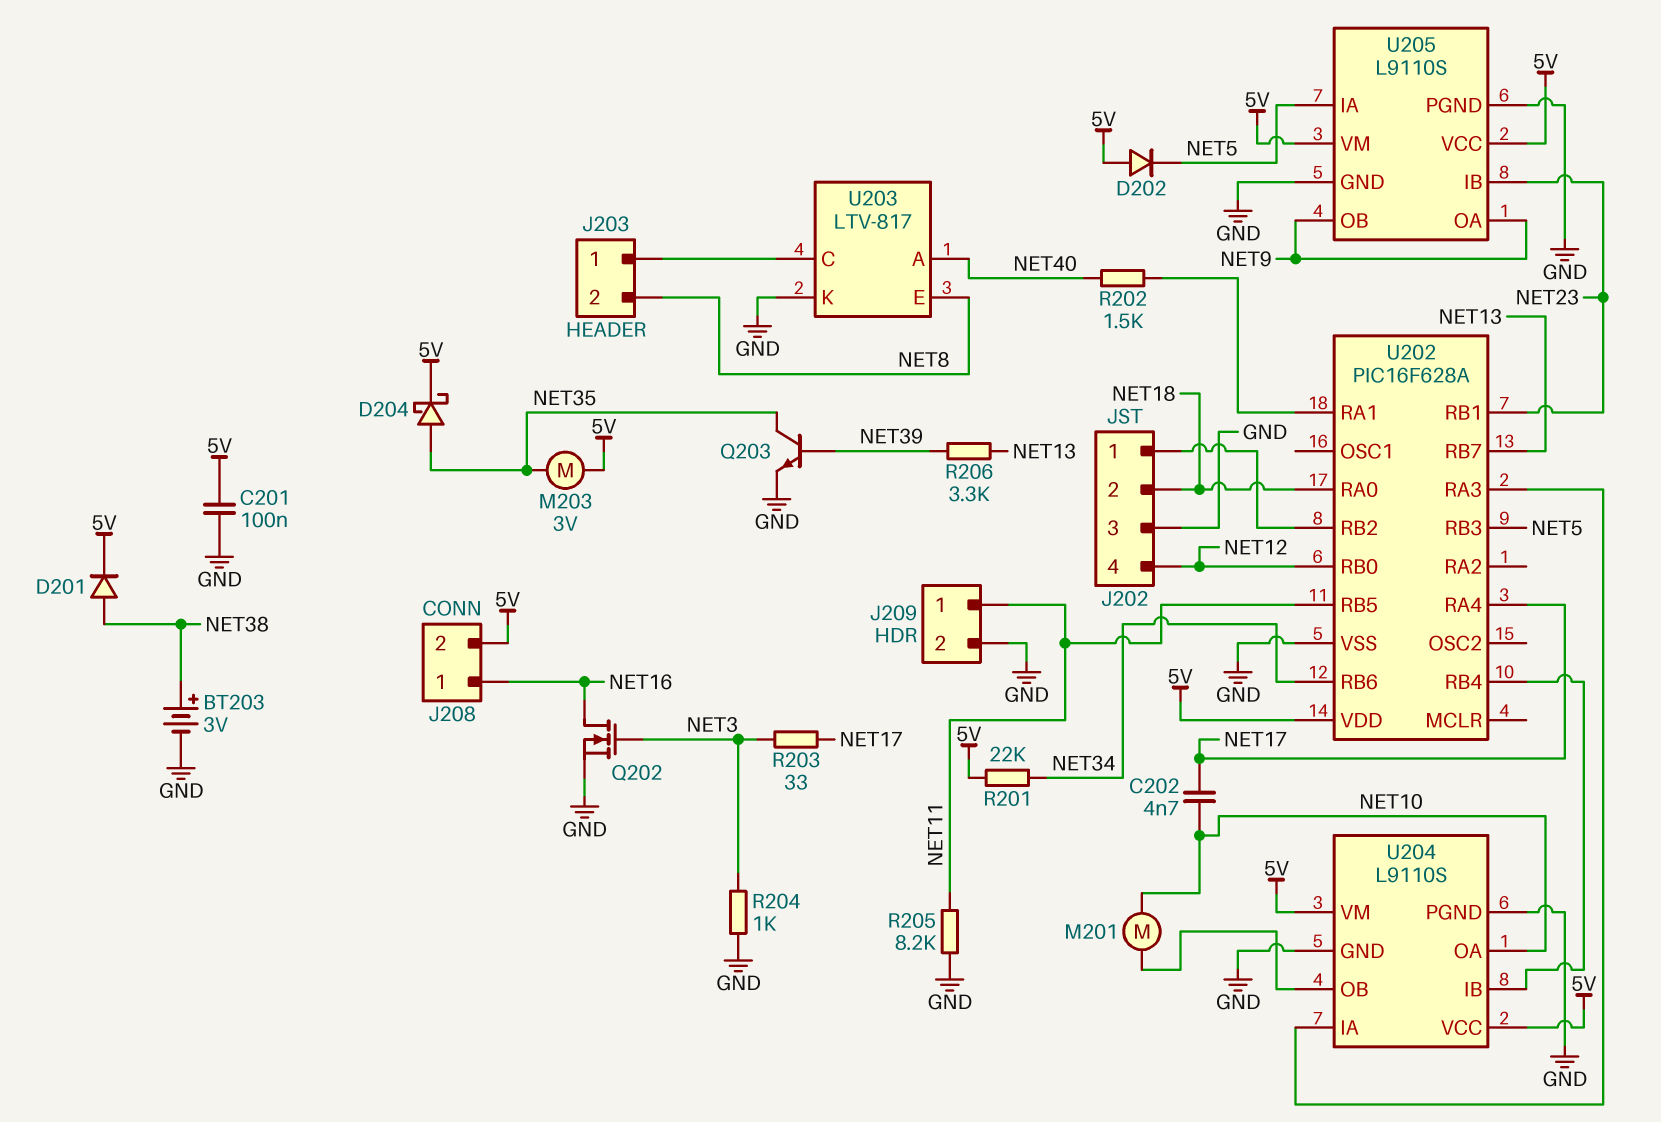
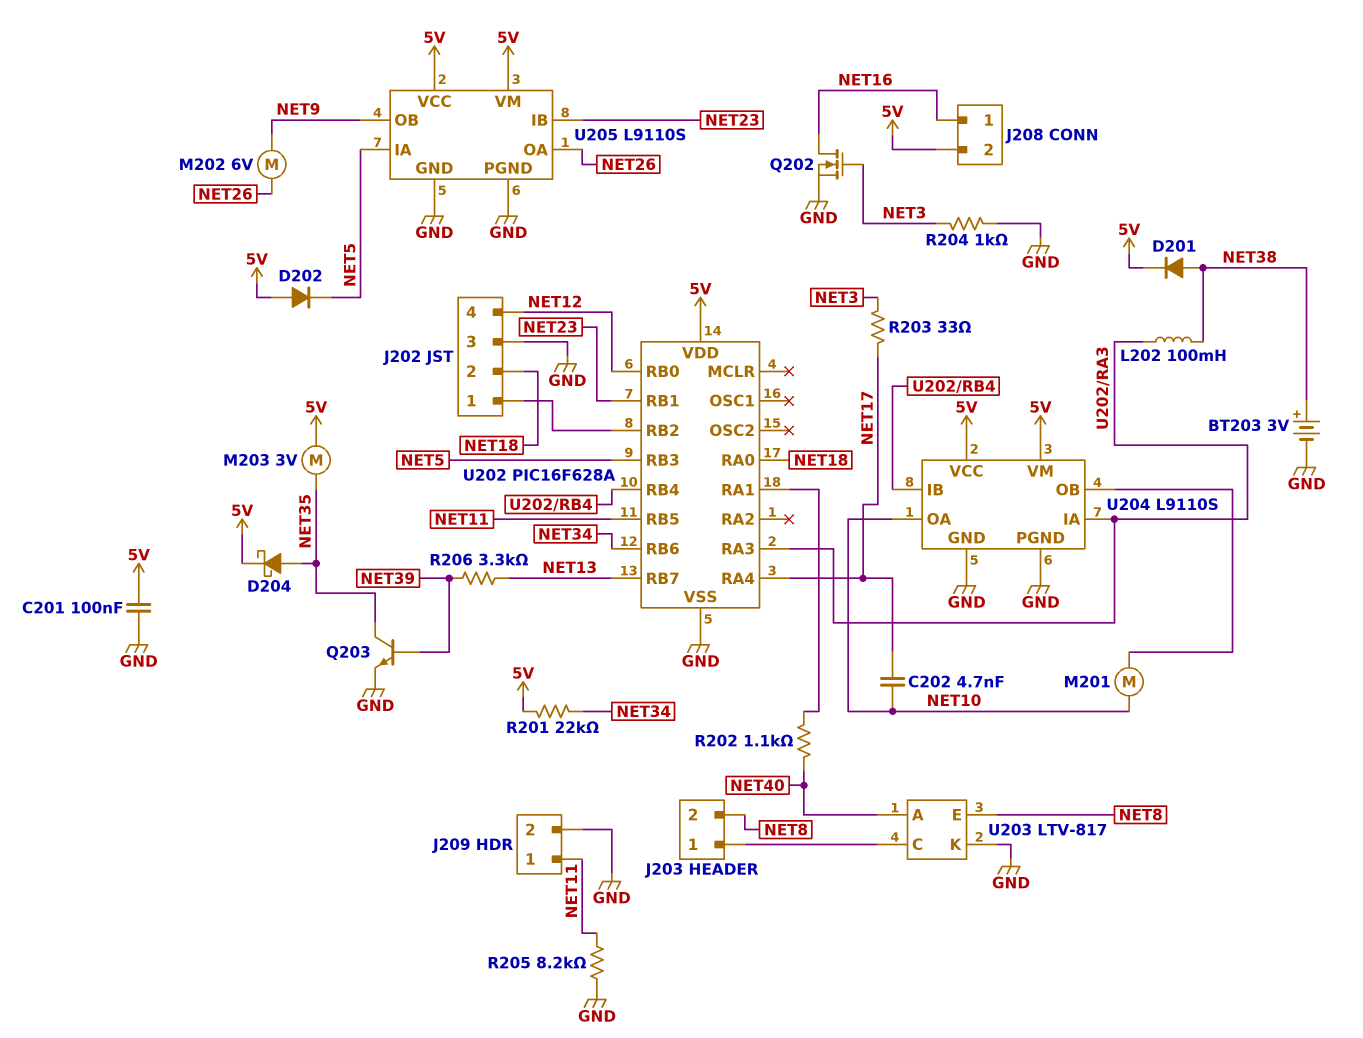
L202: none -> 100mH (NET38, U202/RA3)
M202: none -> motor 6V (NET9, NET26)
R202: 1.5k (NET40, U202/RA1) -> 1.1k (NET40, U202/RA1)
U205 pin OA: NET9 -> NET26

